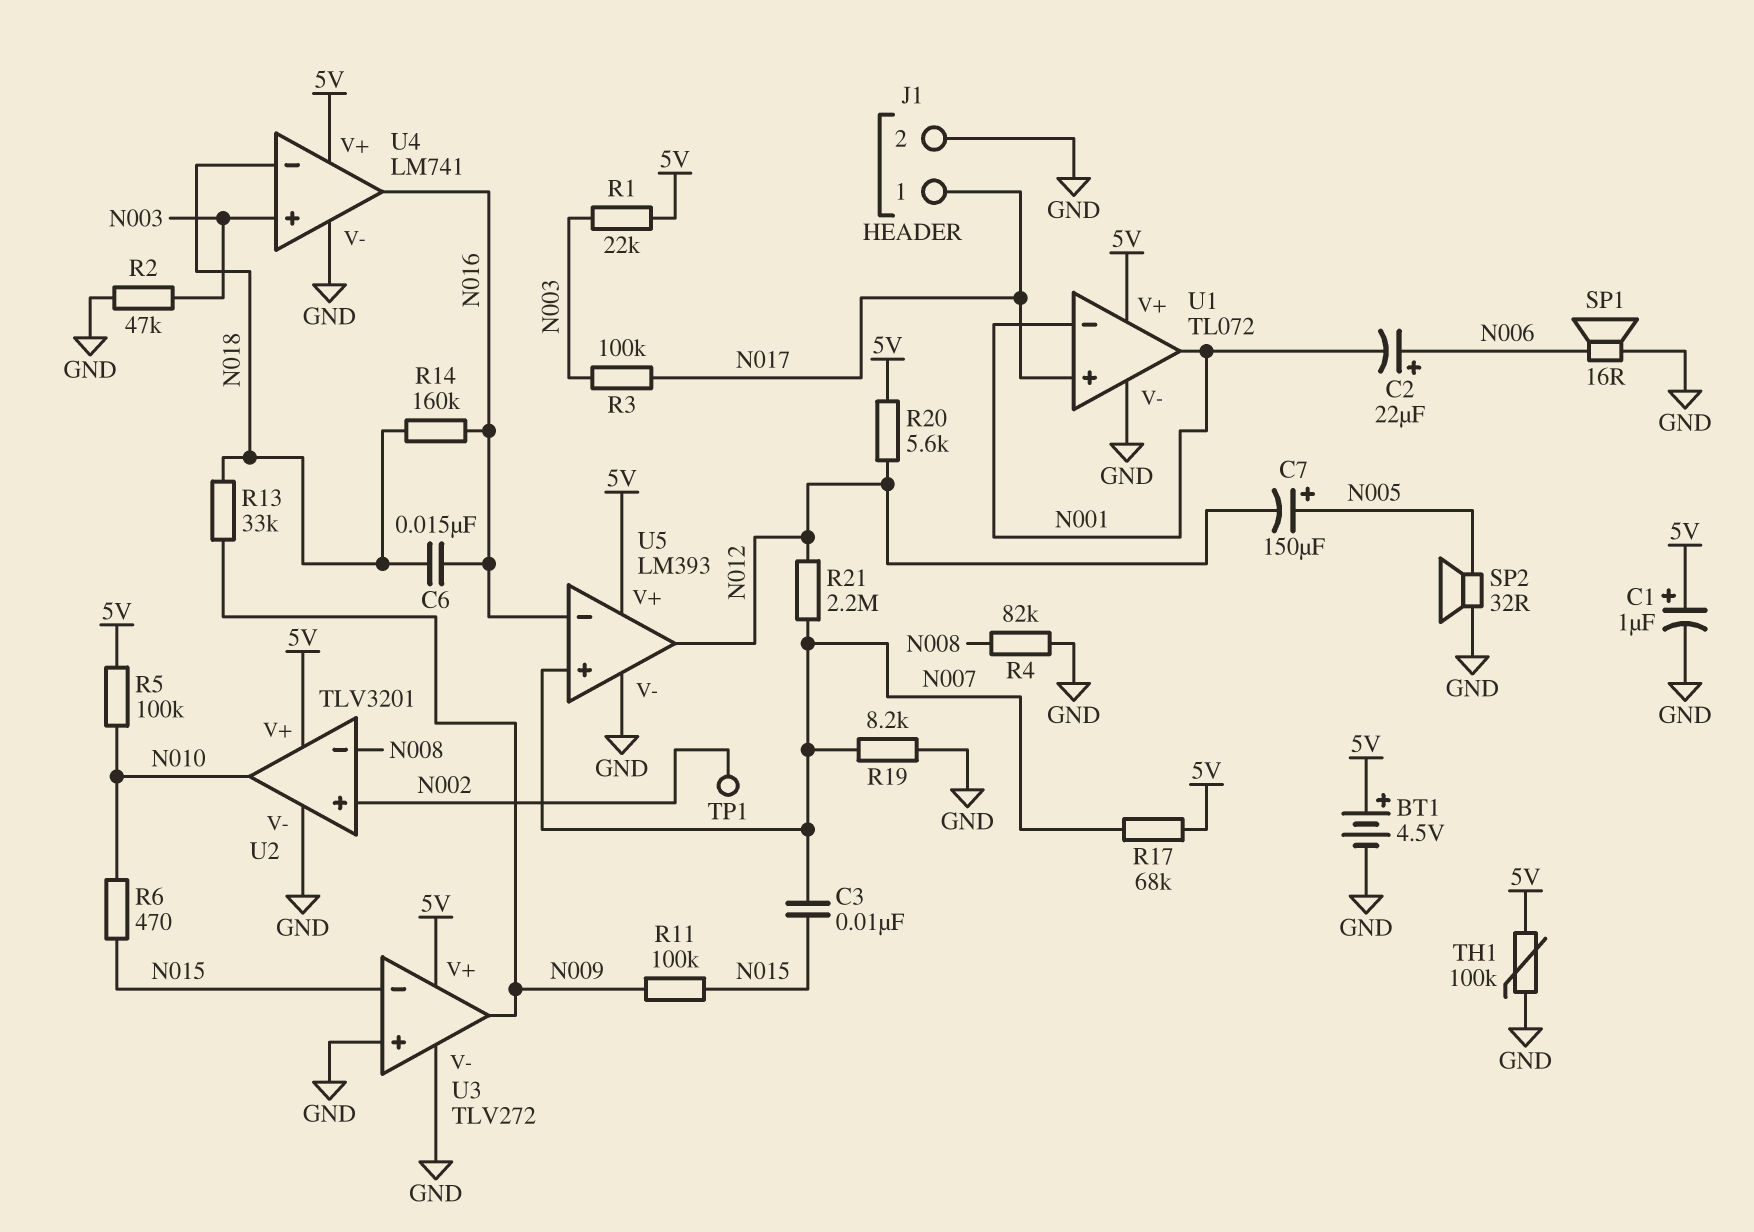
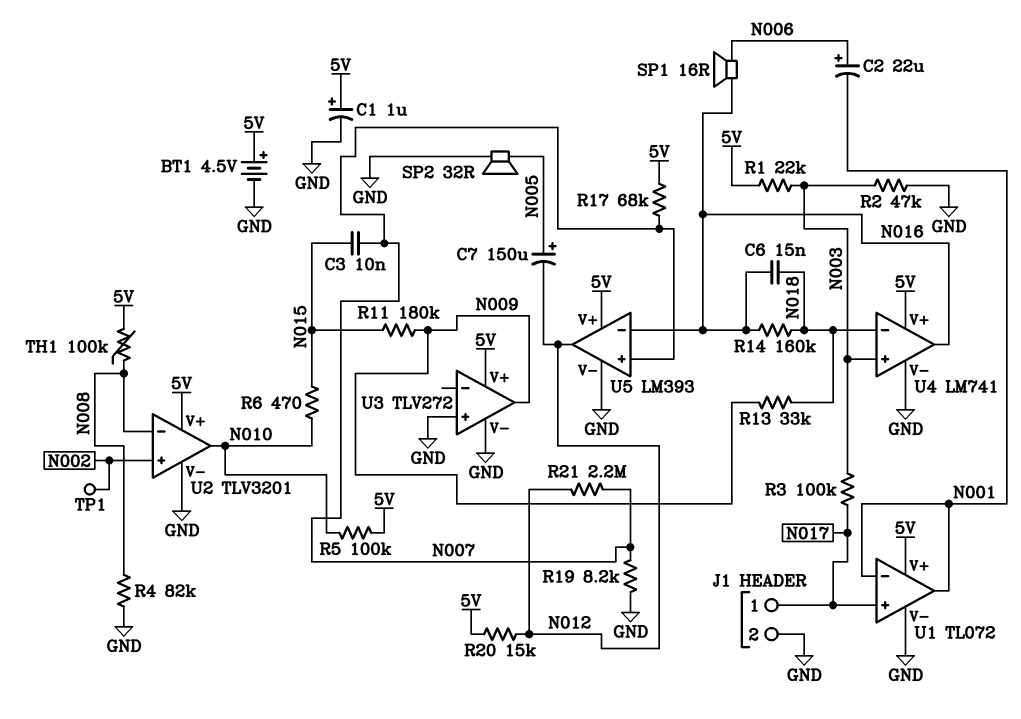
R11: 100k (N009, N015) -> 180k (N009, N015)
R20: 5.6k (5V, N012) -> 15k (5V, N012)
SP1: speaker 16R (GND, N006) -> speaker 16R (N006, N016)
TH1: 100k (5V, GND) -> 100k (5V, N008)
U3 pin in-: N015 -> none

